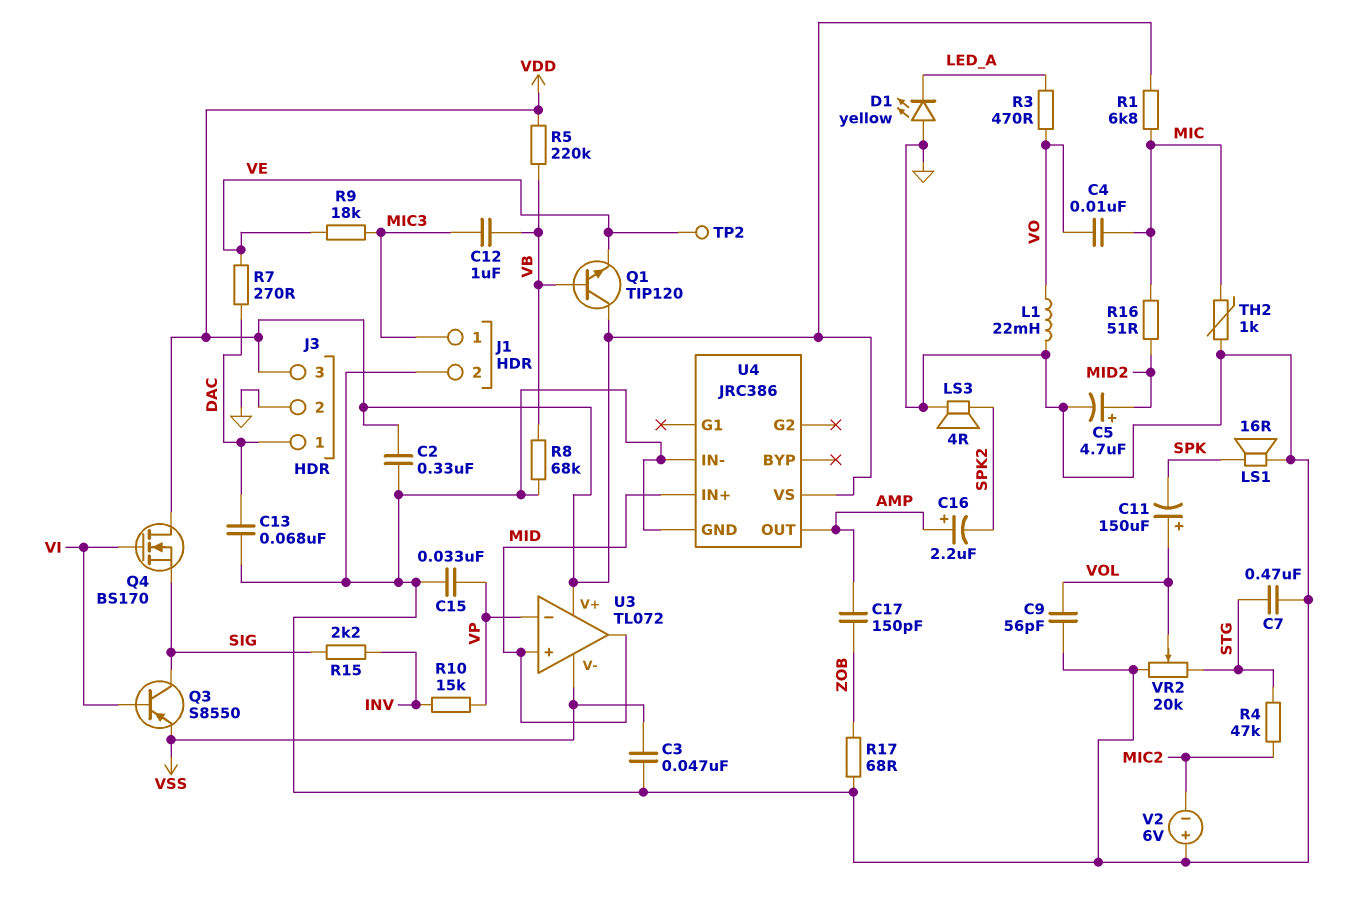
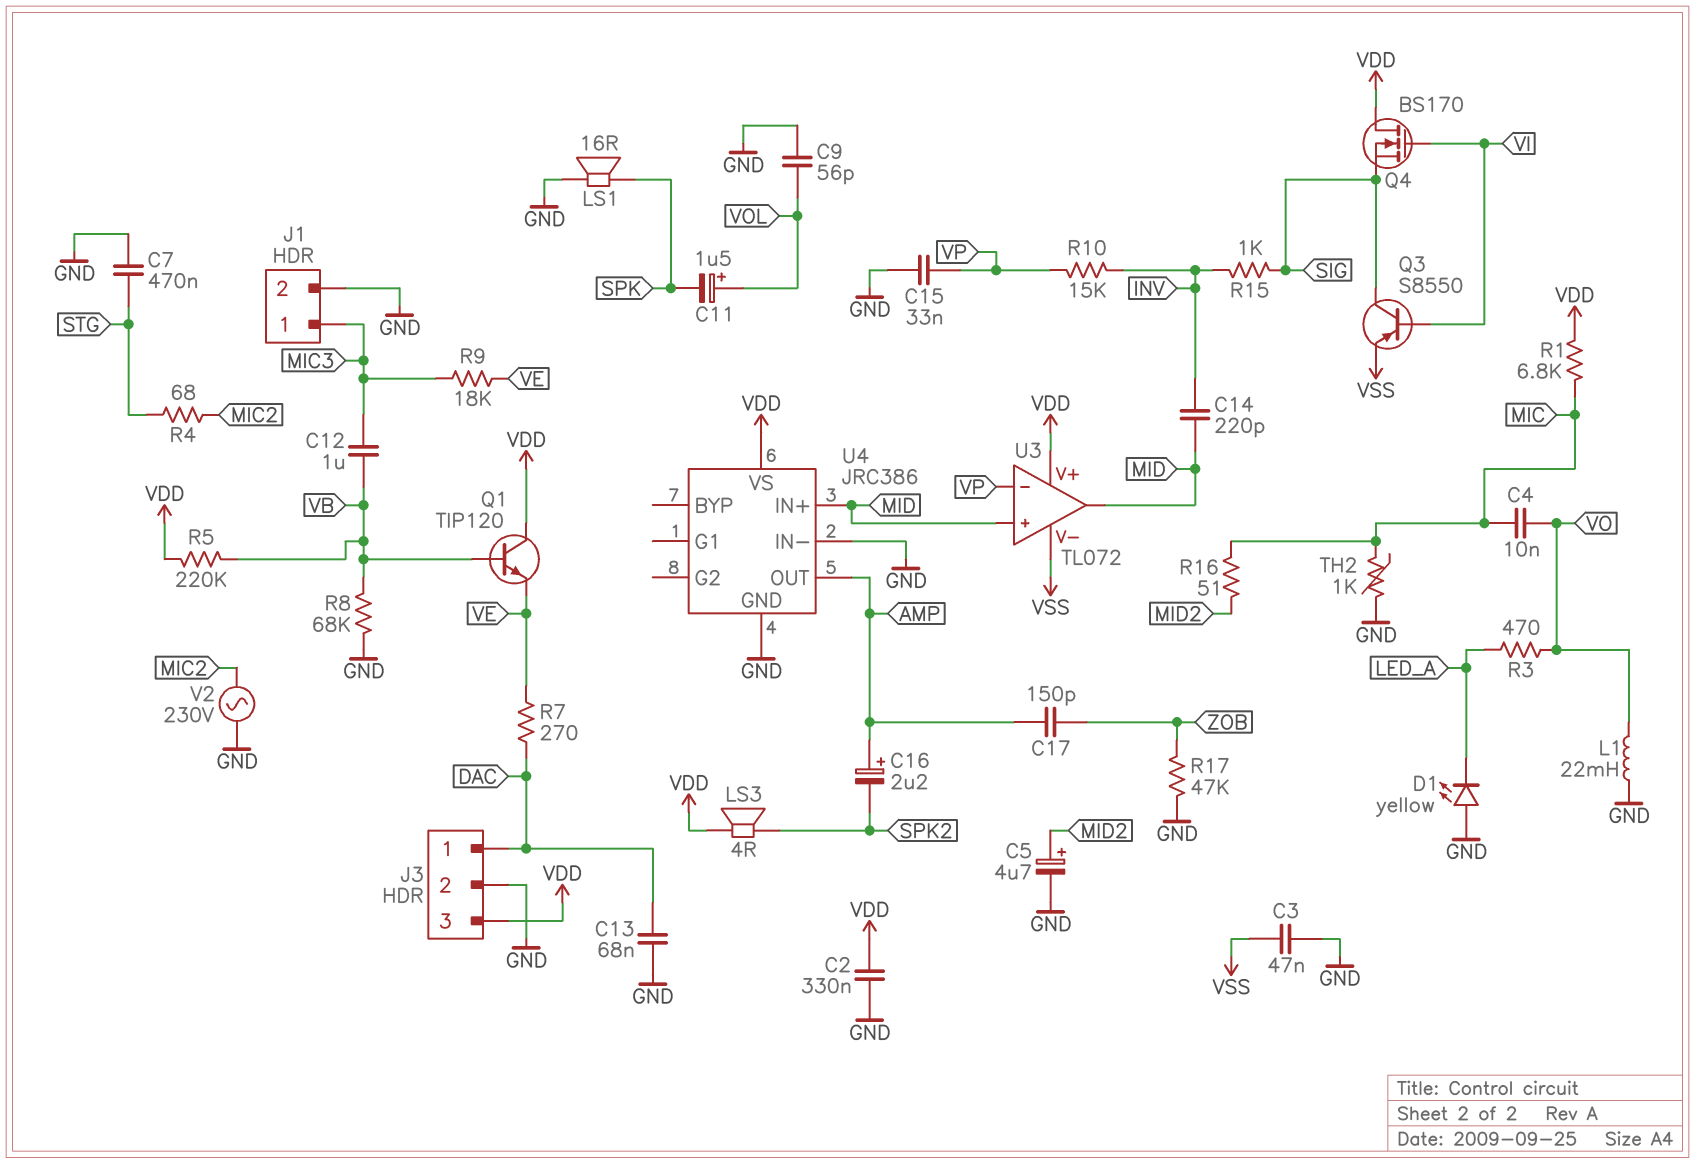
C11: 150uF (plus VOL, minus SPK) -> 1.5uF (plus VOL, minus SPK)
C14: none -> 220pF (INV, MID)
LS3: speaker 4R (GND, SPK2) -> speaker 4R (SPK2, VDD)
R4: 47k (MIC2, STG) -> 68 (MIC2, STG)
R15: 2.2k (INV, SIG) -> 1k (INV, SIG)
R17: 68 (GND, ZOB) -> 47k (GND, ZOB)
TP2: test point (VE) -> none
V2: 6V (plus GND, minus MIC2) -> AC 230V (GND, MIC2)
VR2: 20k (GND, STG, wiper VOL) -> none

